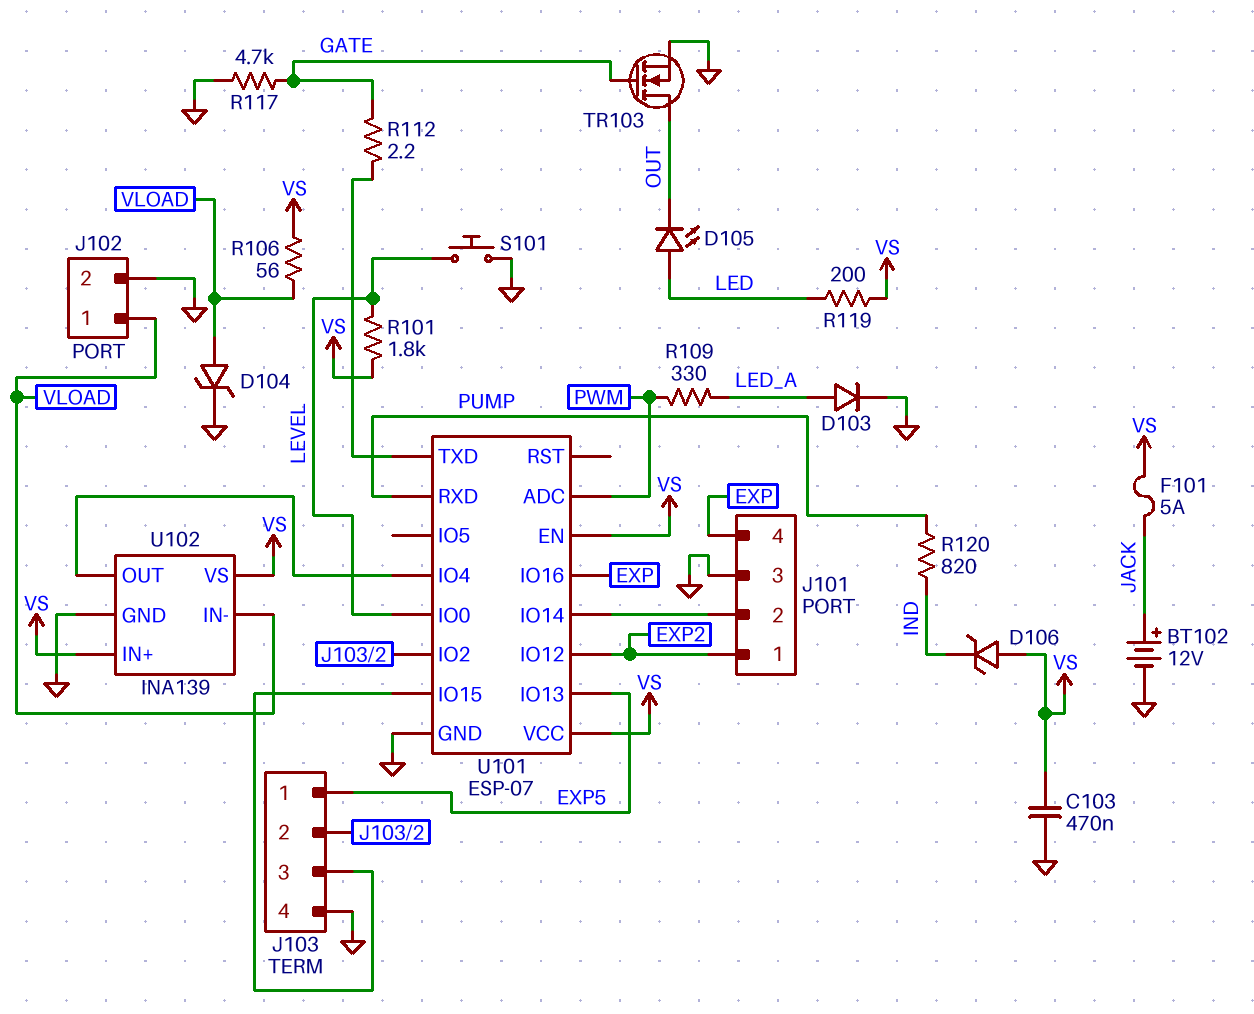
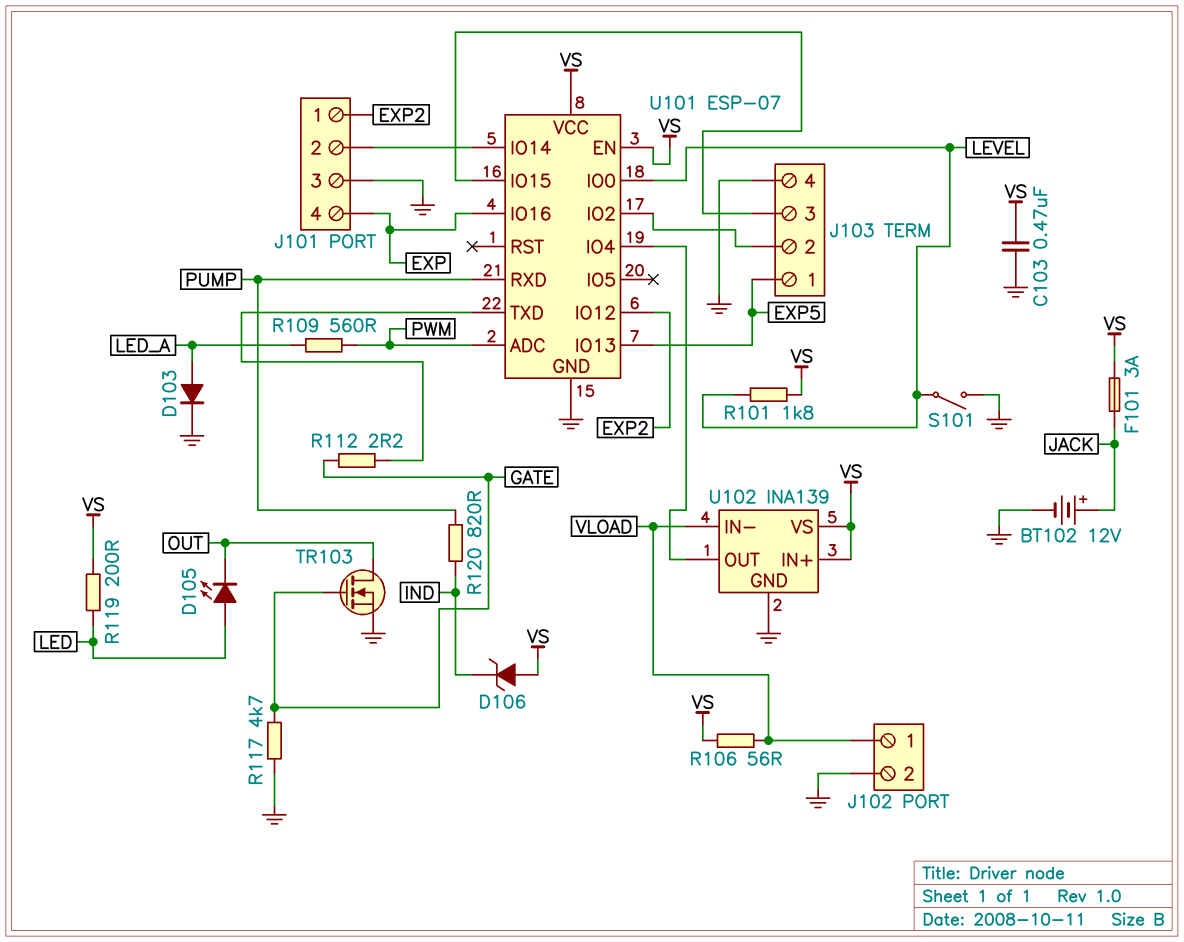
D104: zener (A VLOAD, K GND) -> none
F101: 5A (JACK, VS) -> 3A (JACK, VS)
R109: 330 (LED_A, PWM) -> 560 (LED_A, PWM)
S101: button (GND, LEVEL) -> switch (GND, LEVEL)

